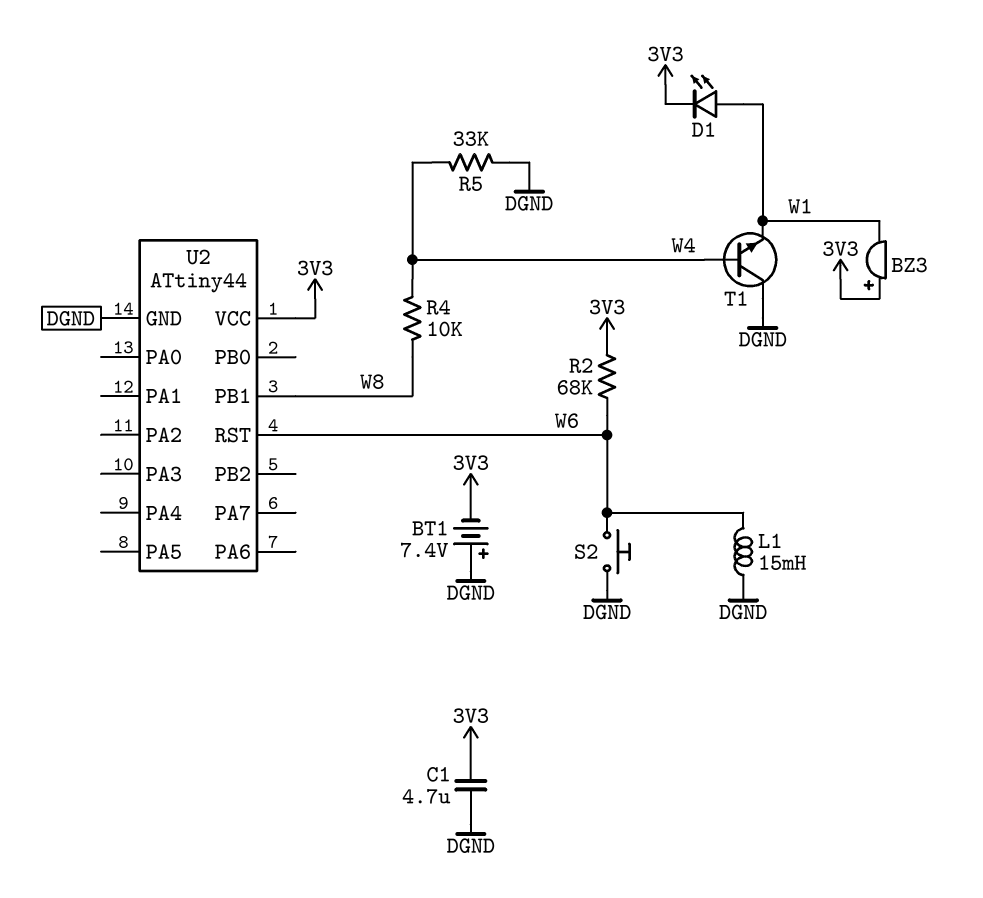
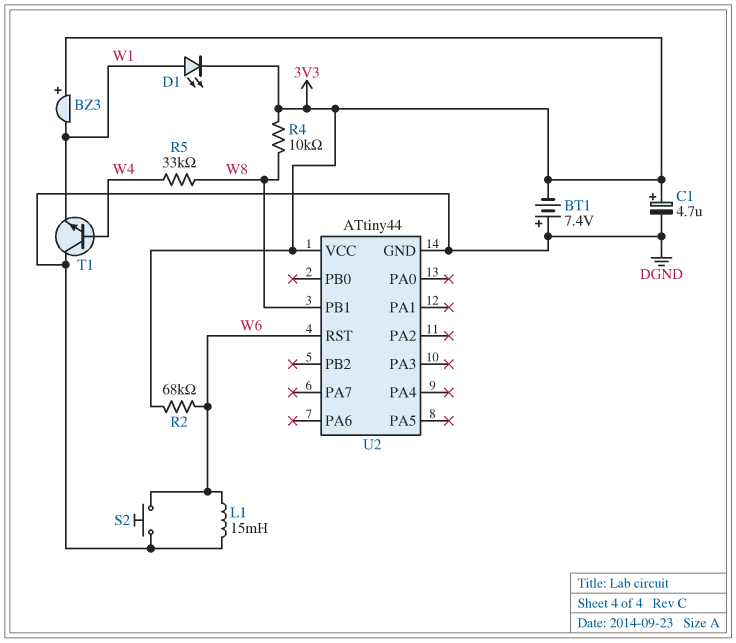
C1: 4.7uF (3V3, DGND) -> 4.7uF (plus 3V3, minus DGND)
R4: 10k (W4, W8) -> 10k (3V3, W8)
R5: 33k (DGND, W4) -> 33k (W4, W8)

